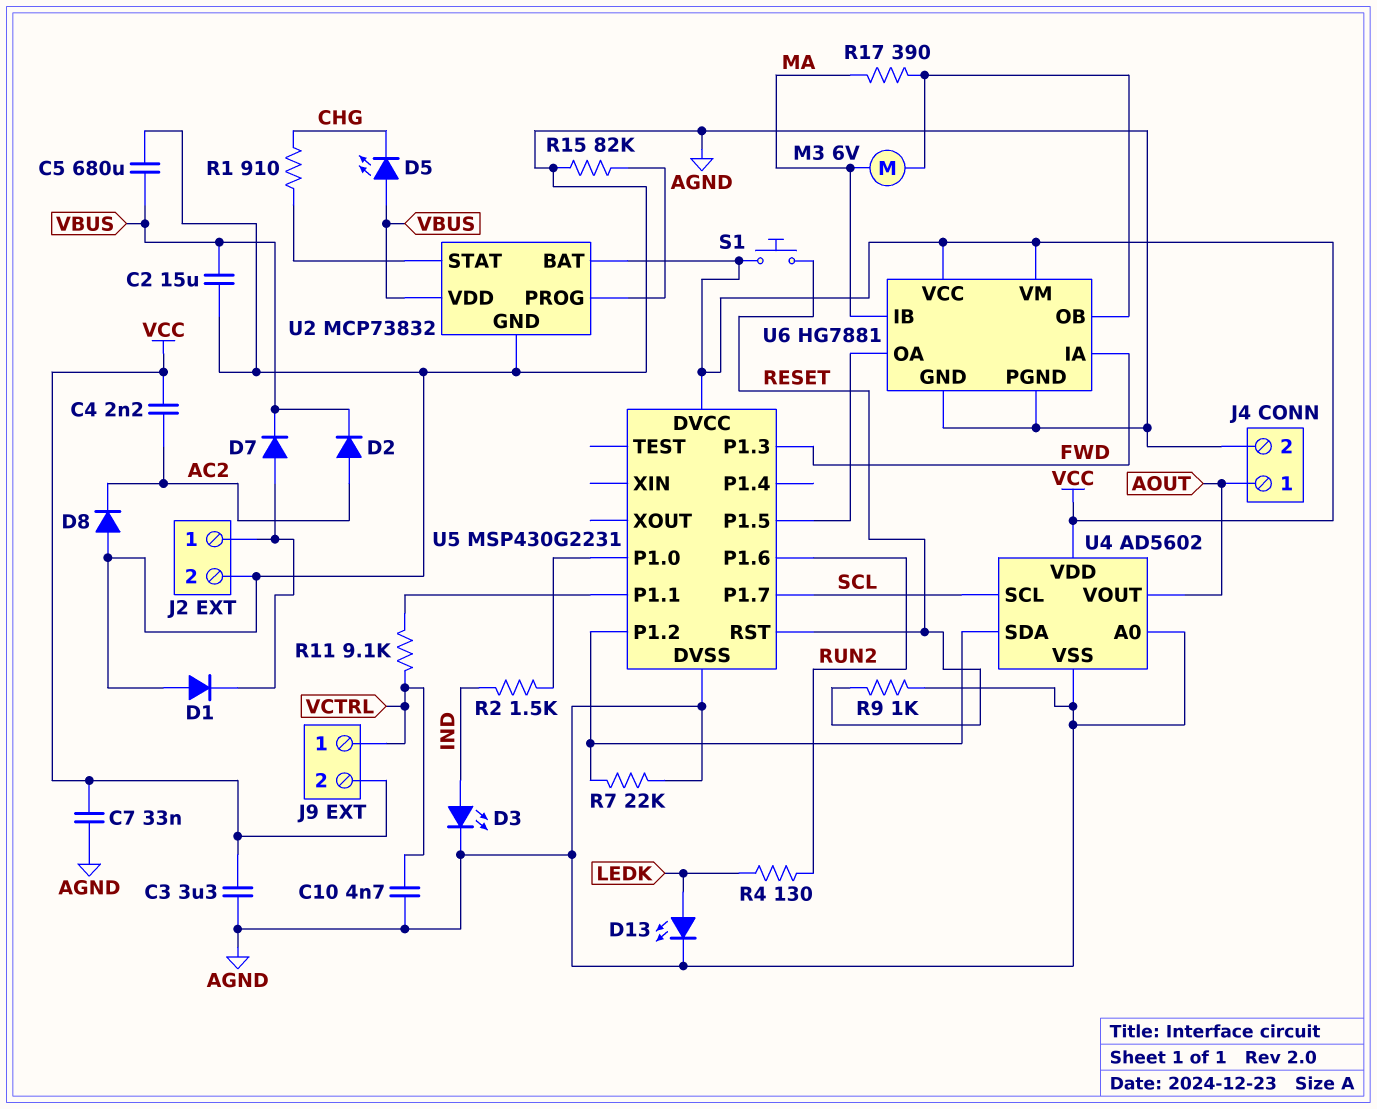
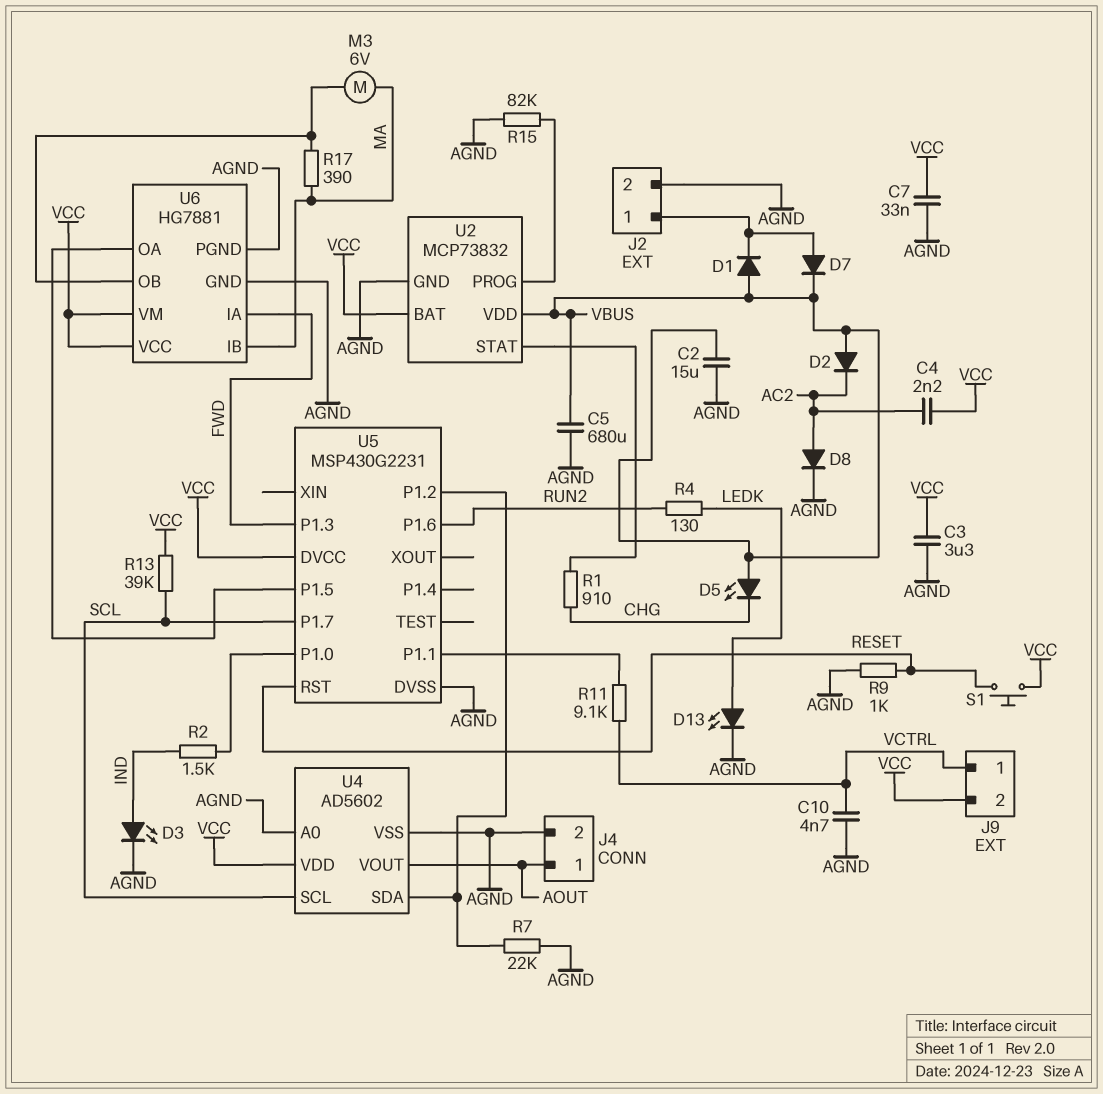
D1: diode (A AGND, K J2/1) -> diode (A VBUS, K J2/1)
D2: diode (A AC2, K VBUS) -> diode (A VBUS, K AC2)
D8: diode (A AGND, K AC2) -> diode (A AC2, K AGND)
R13: none -> 39k (SCL, VCC)

